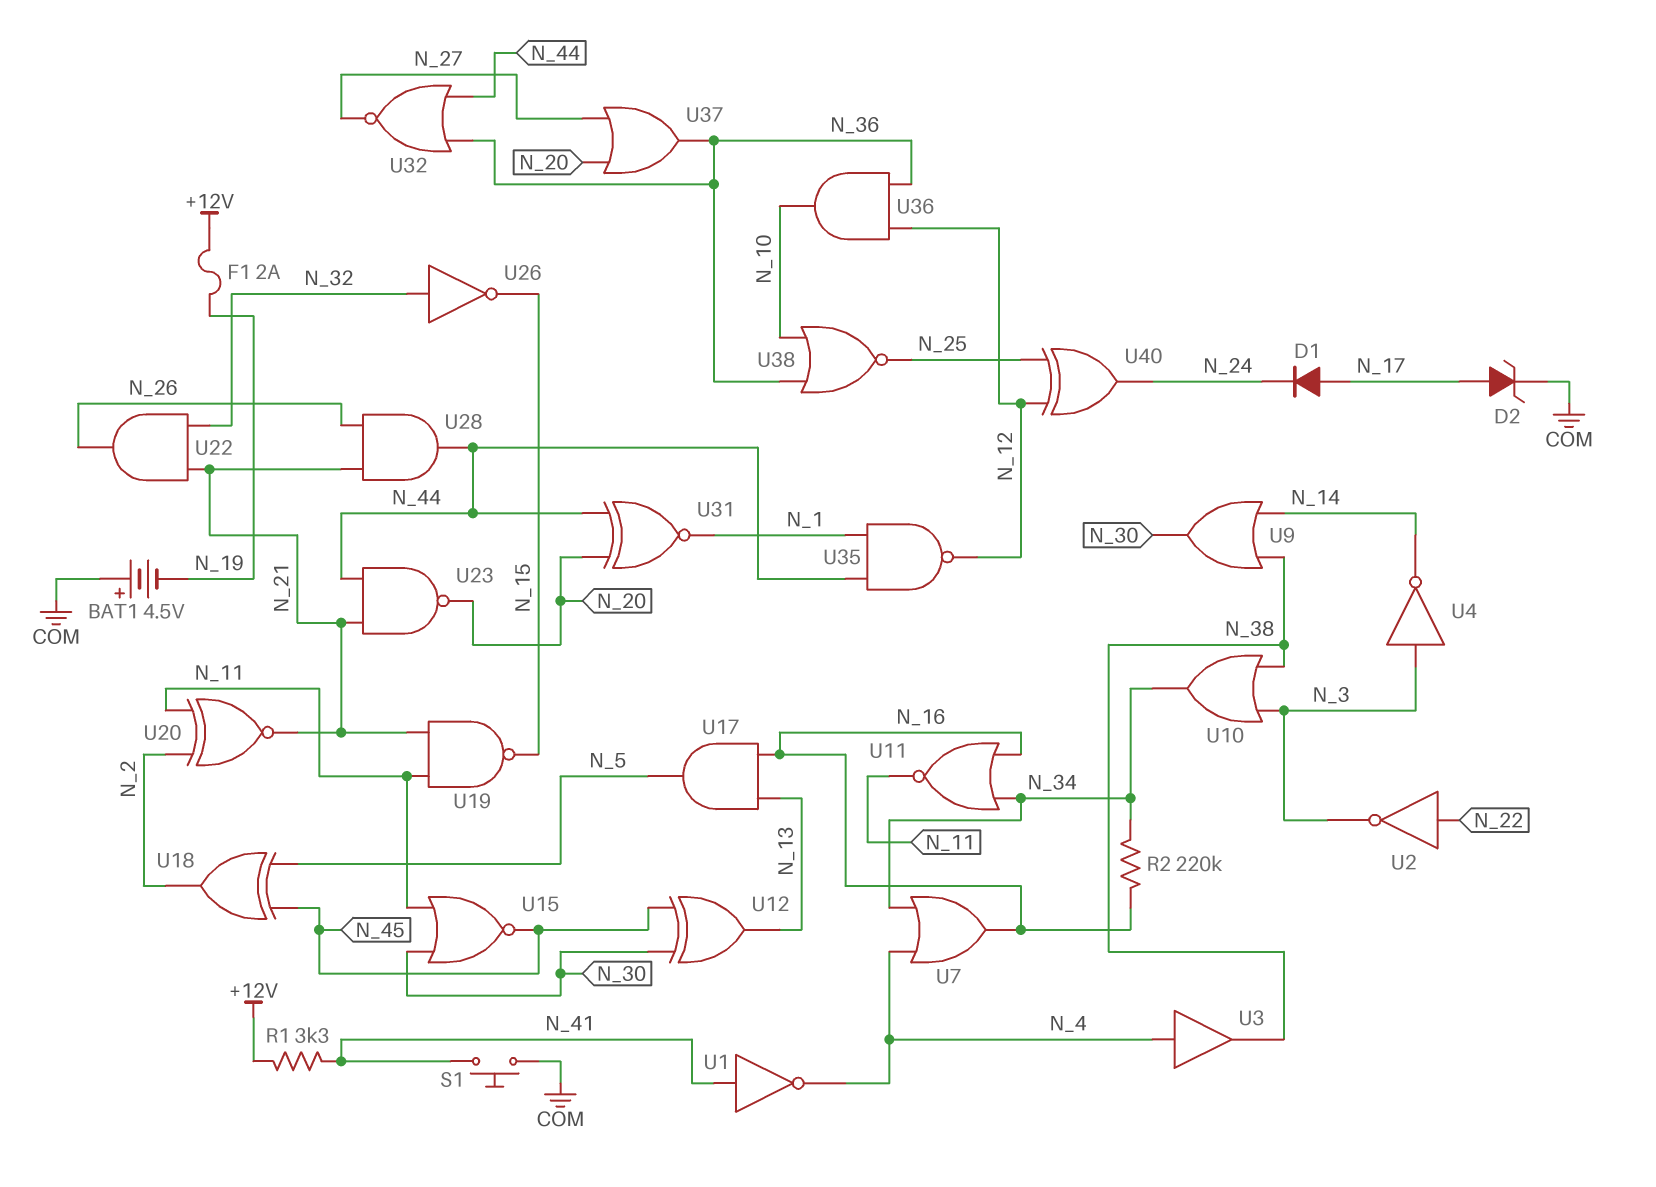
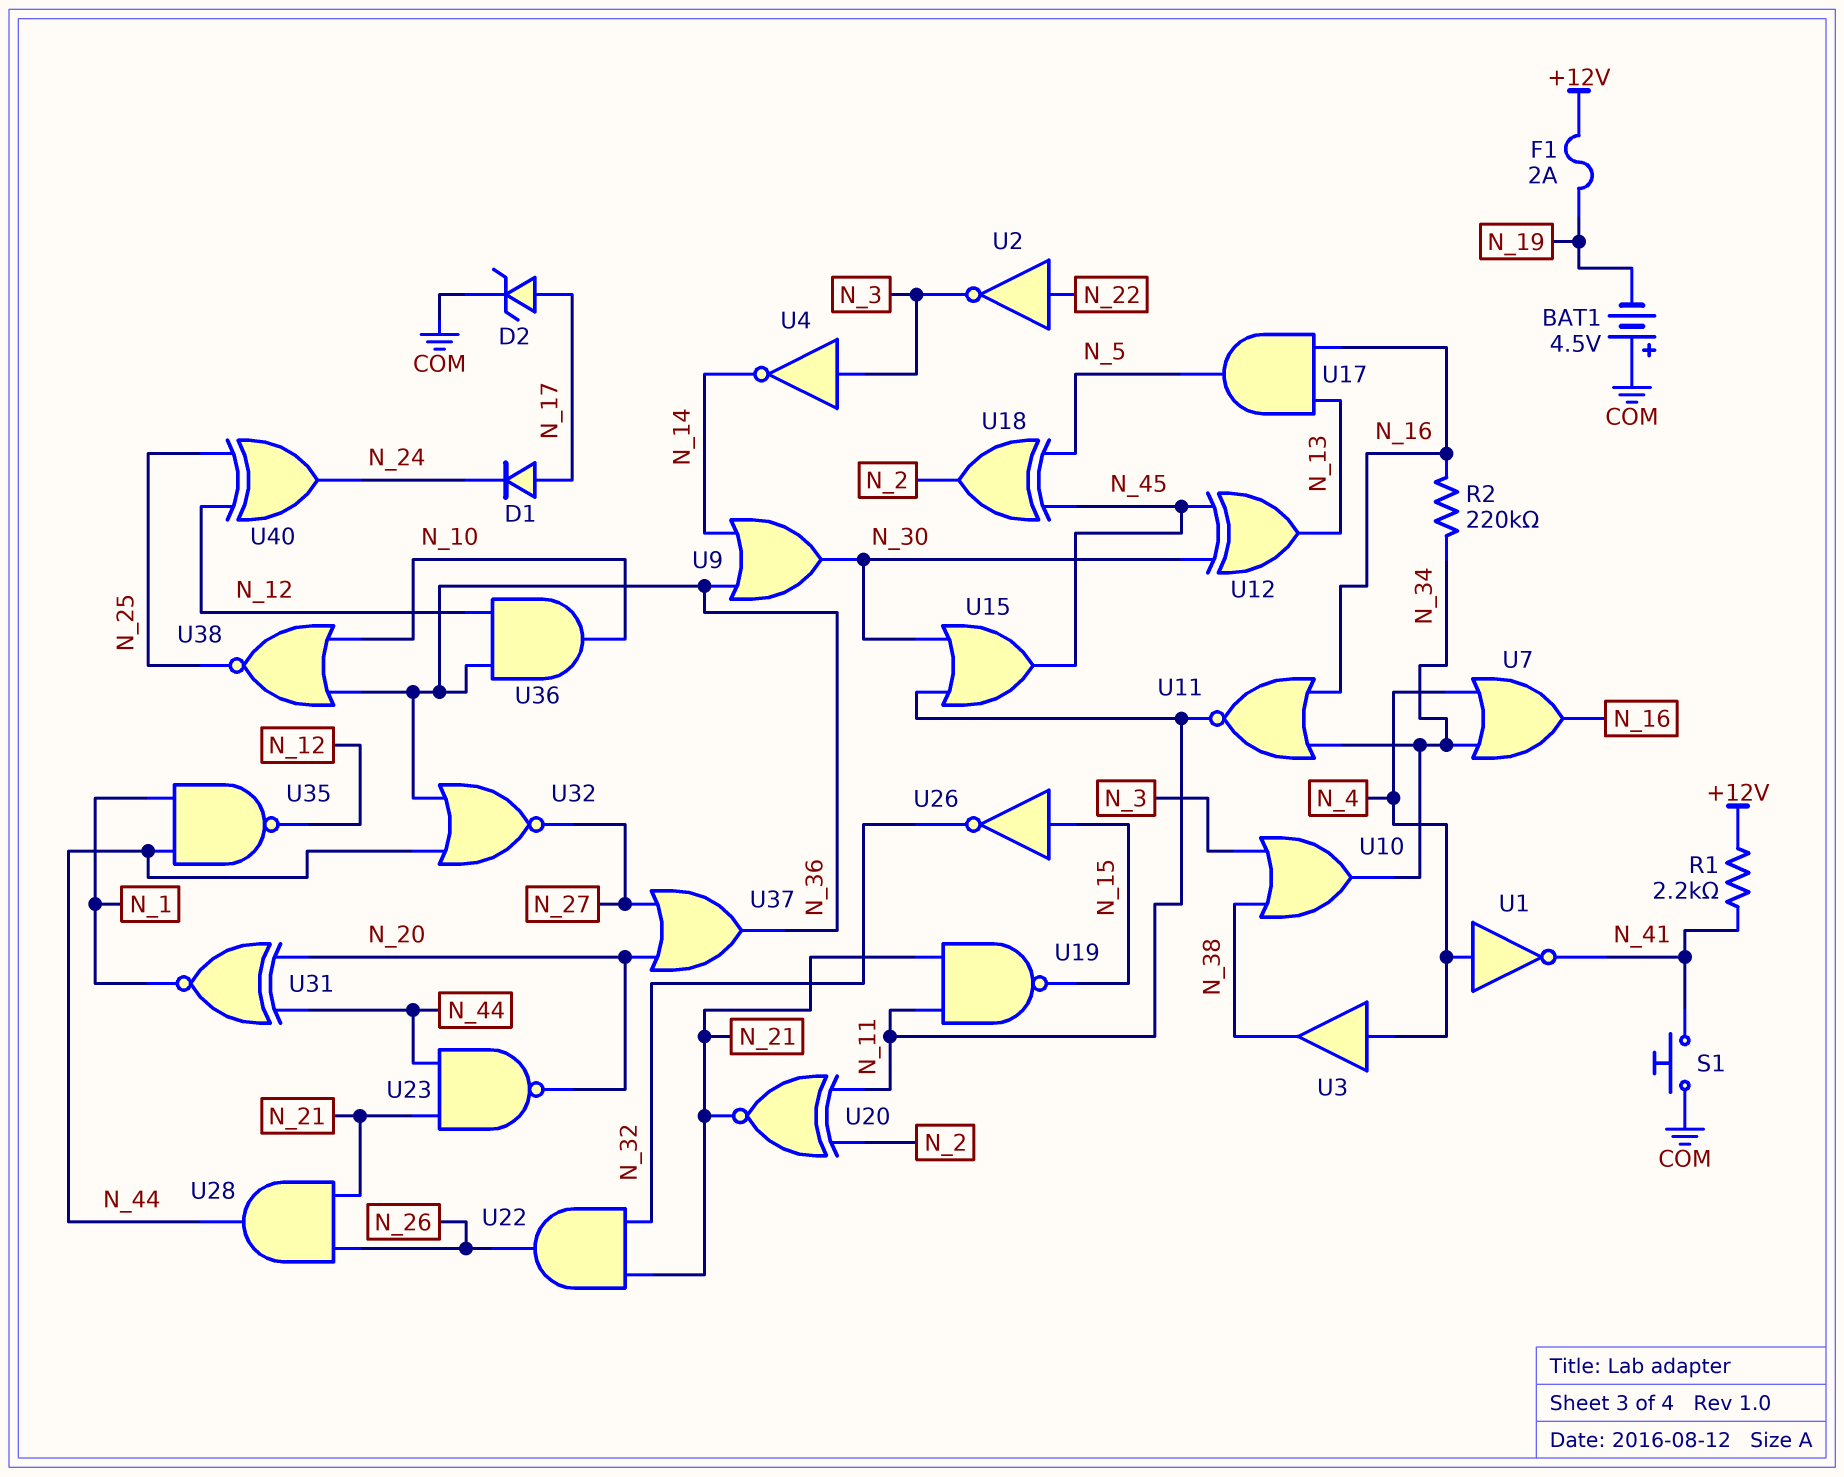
R1: 3.3k (+12V, N_41) -> 2.2k (+12V, N_41)
U1: NOT (in N_41, out N_4) -> NOT (in N_4, out N_41)
U9: OR (in N_14, in N_38, out N_30) -> OR (in N_14, in N_36, out N_30)
U15: NOR (in N_11, in N_30, out N_45) -> OR (in N_11, in N_30, out N_45)
U26: NOT (in N_32, out N_15) -> NOT (in N_15, out N_32)

